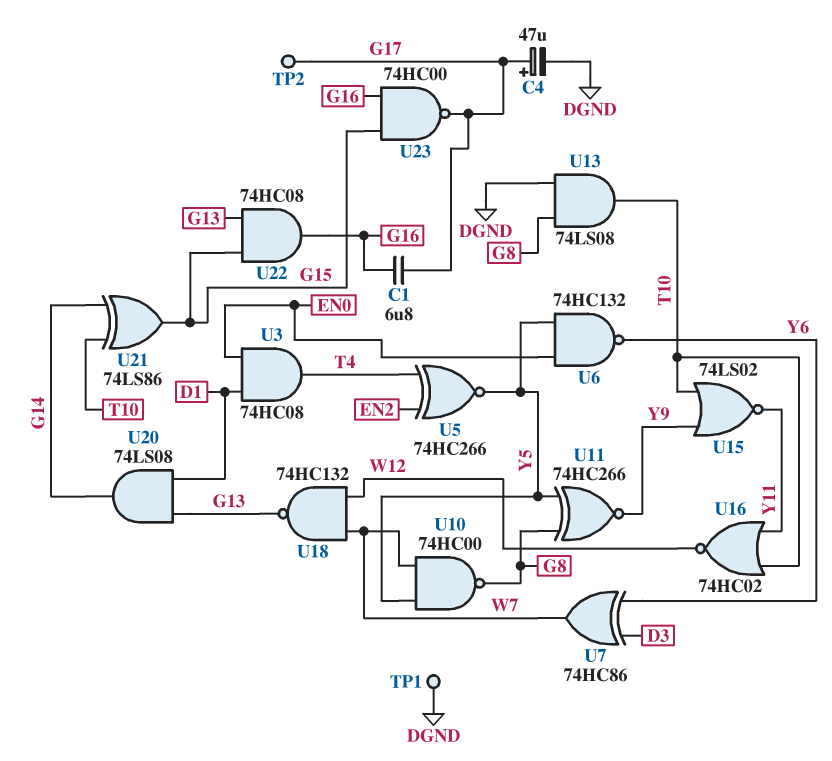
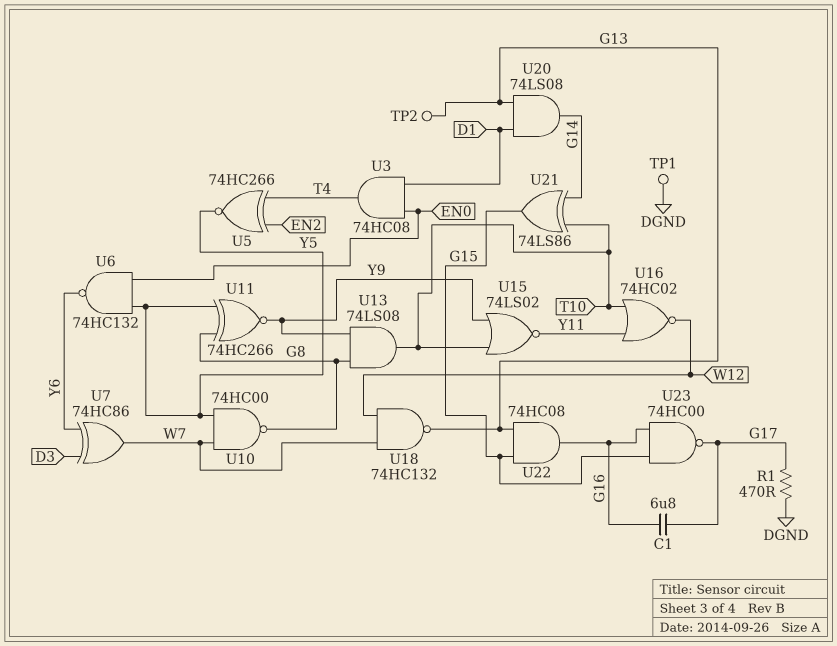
C4: 47uF (plus G17, minus DGND) -> none
R1: none -> 470 (DGND, G17)
TP2: test point (G17) -> test point (G13)
U13: AND 74LS08 (in DGND, in G8, out T10) -> AND 74LS08 (in G8, in Y9, out T10)

